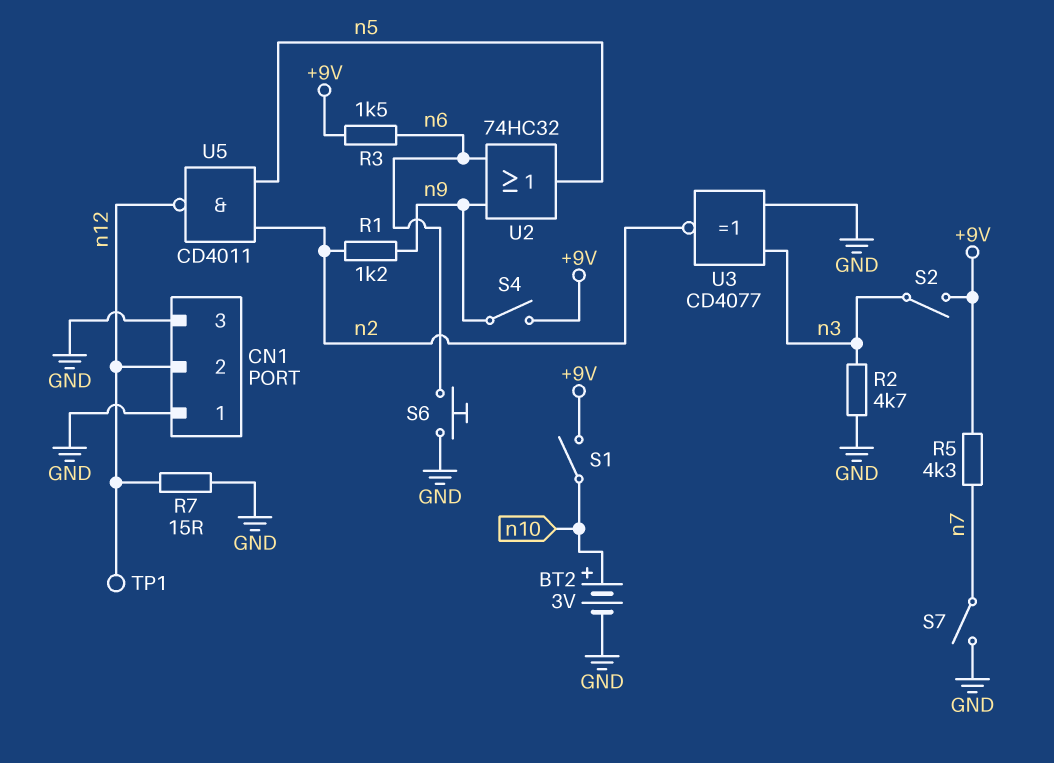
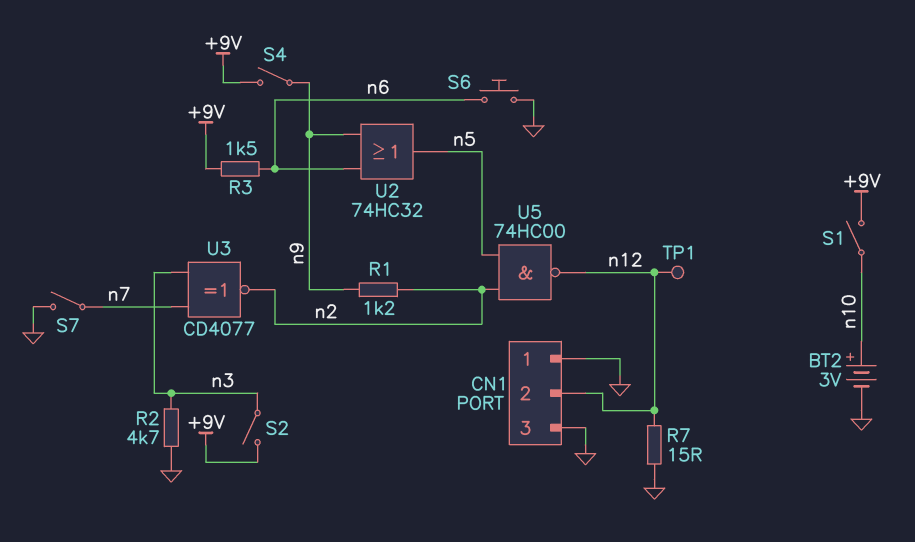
R5: 4.3k (+9V, n7) -> none
U3: XNOR CD4077 (in GND, in n3, out n2) -> XNOR CD4077 (in n3, in n7, out n2)
U5: NAND CD4011 (in n2, in n5, out n12) -> NAND 74HC00 (in n2, in n5, out n12)

